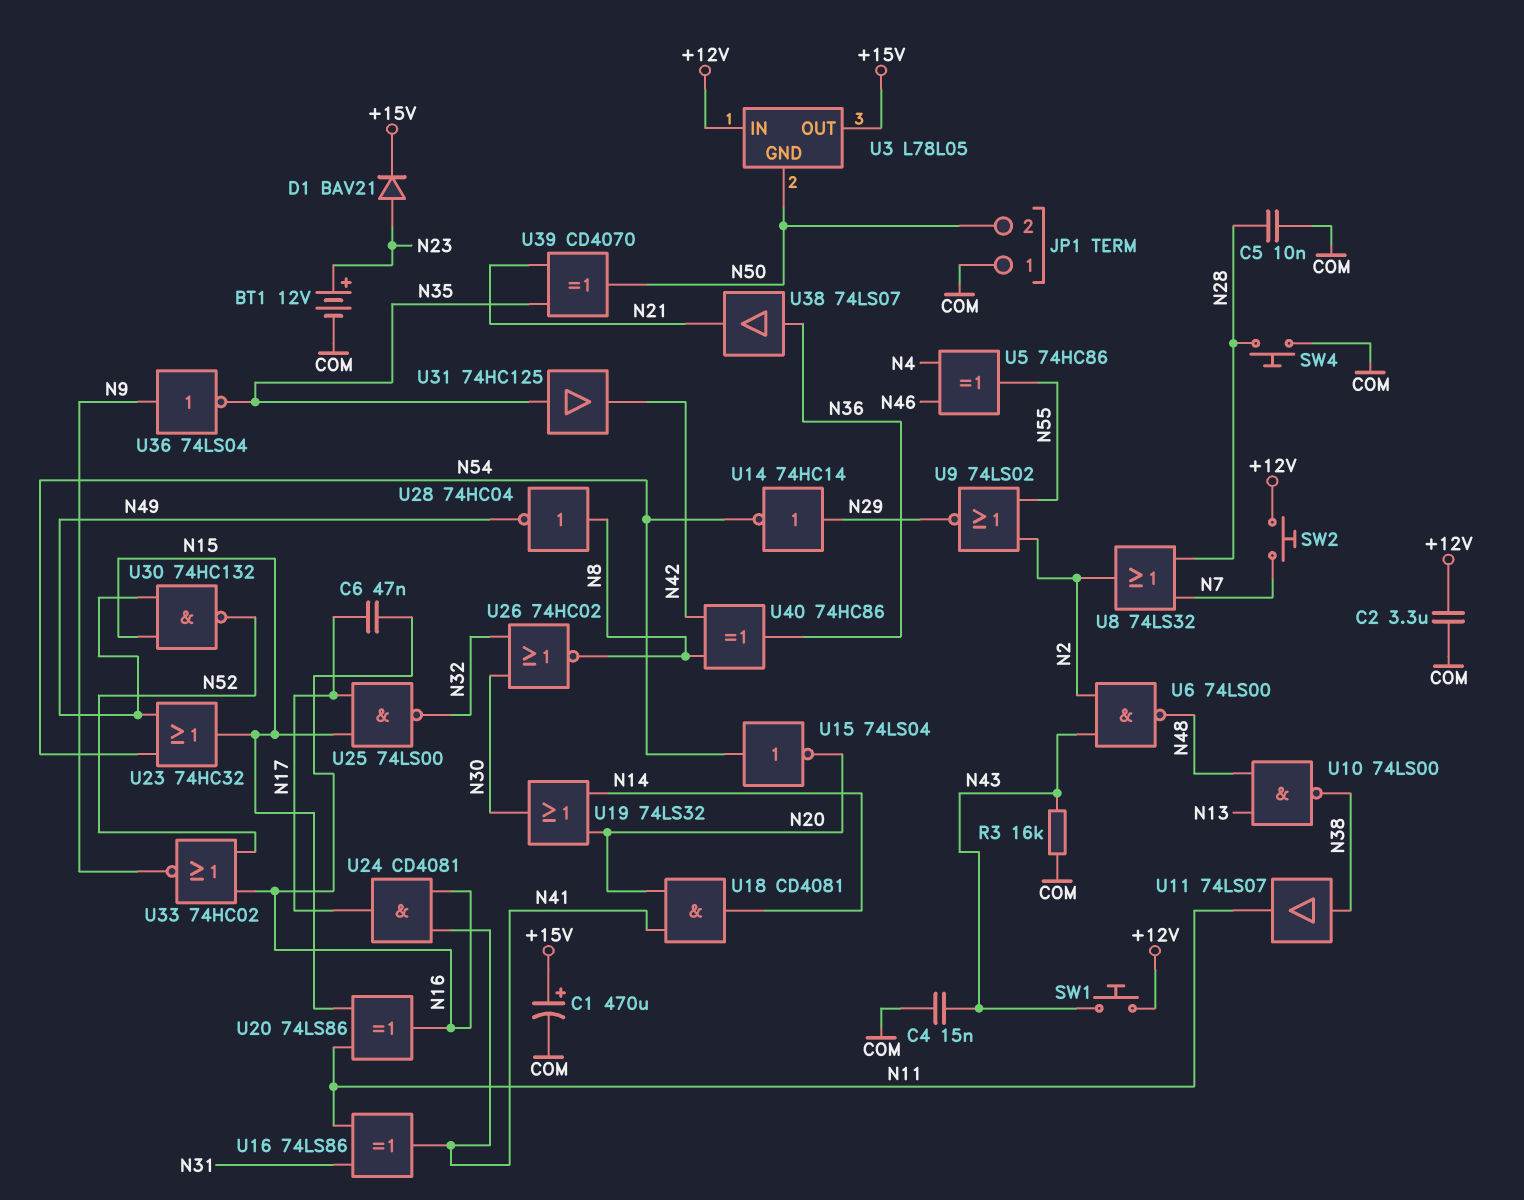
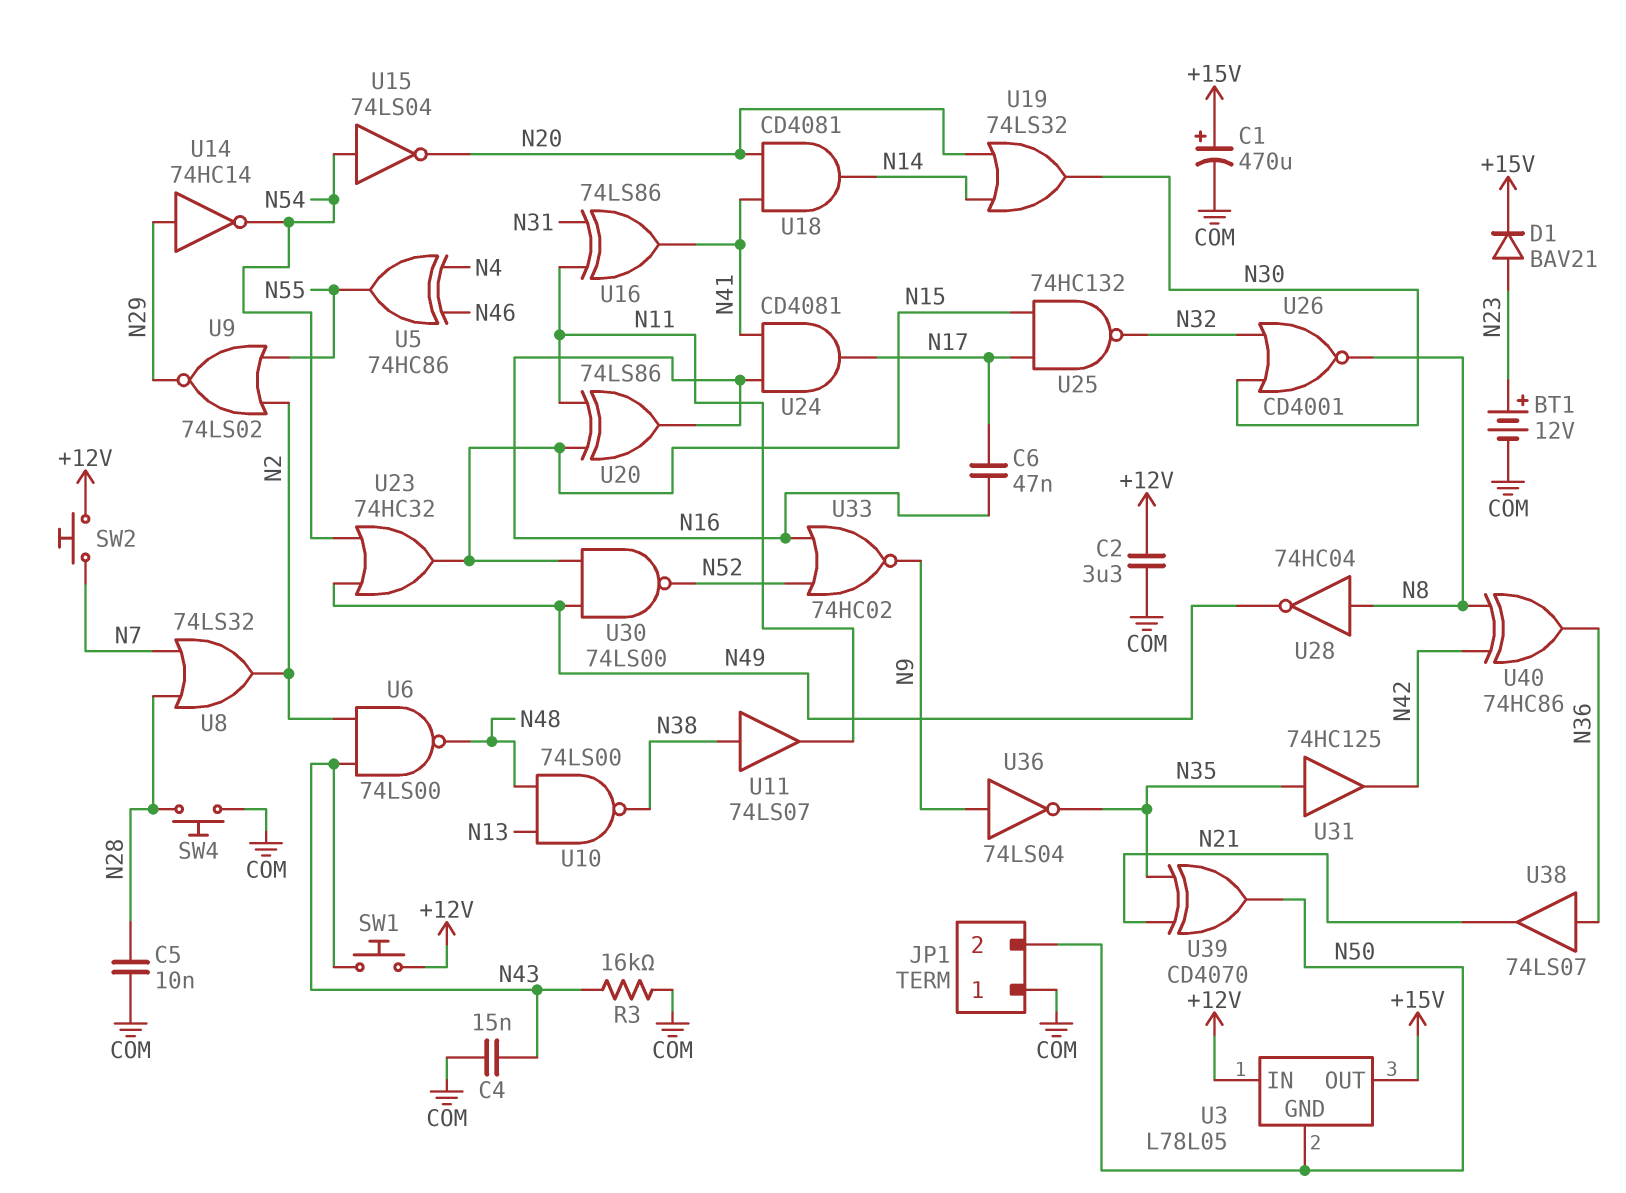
U25: NAND 74LS00 (in N15, in N17, out N32) -> NAND 74HC132 (in N15, in N17, out N32)
U26: NOR 74HC02 (in N30, in N32, out N8) -> NOR CD4001 (in N30, in N32, out N8)
U30: NAND 74HC132 (in N15, in N49, out N52) -> NAND 74LS00 (in N15, in N49, out N52)

